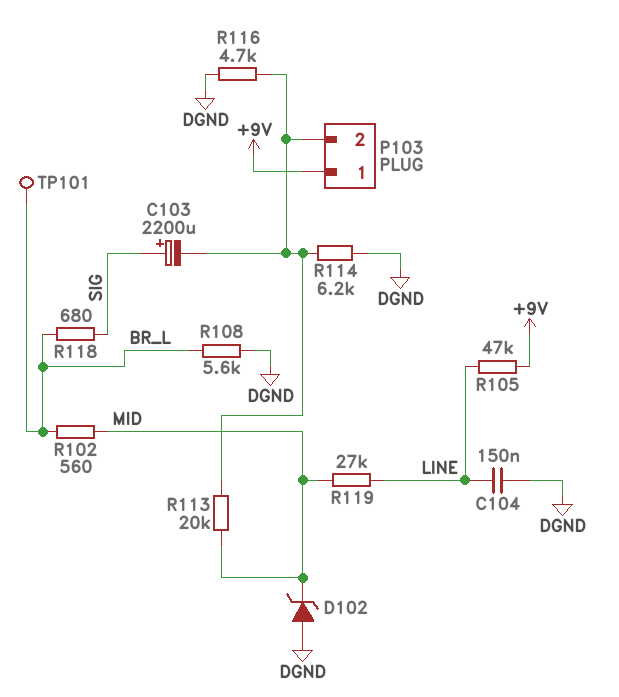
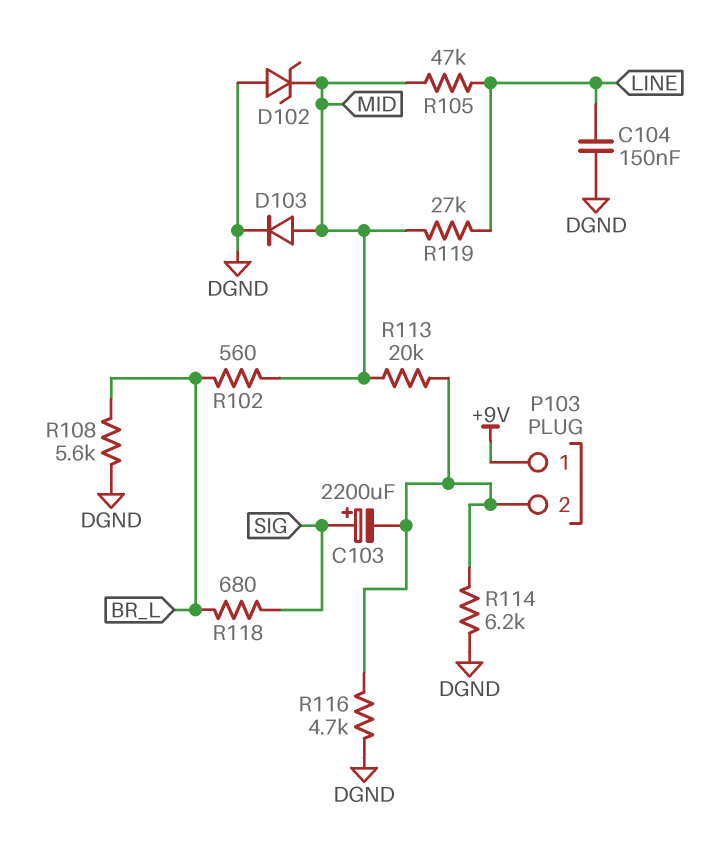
D103: none -> diode (A MID, K DGND)
R105: 47k (+9V, LINE) -> 47k (LINE, MID)
TP101: test point (BR_L) -> none

